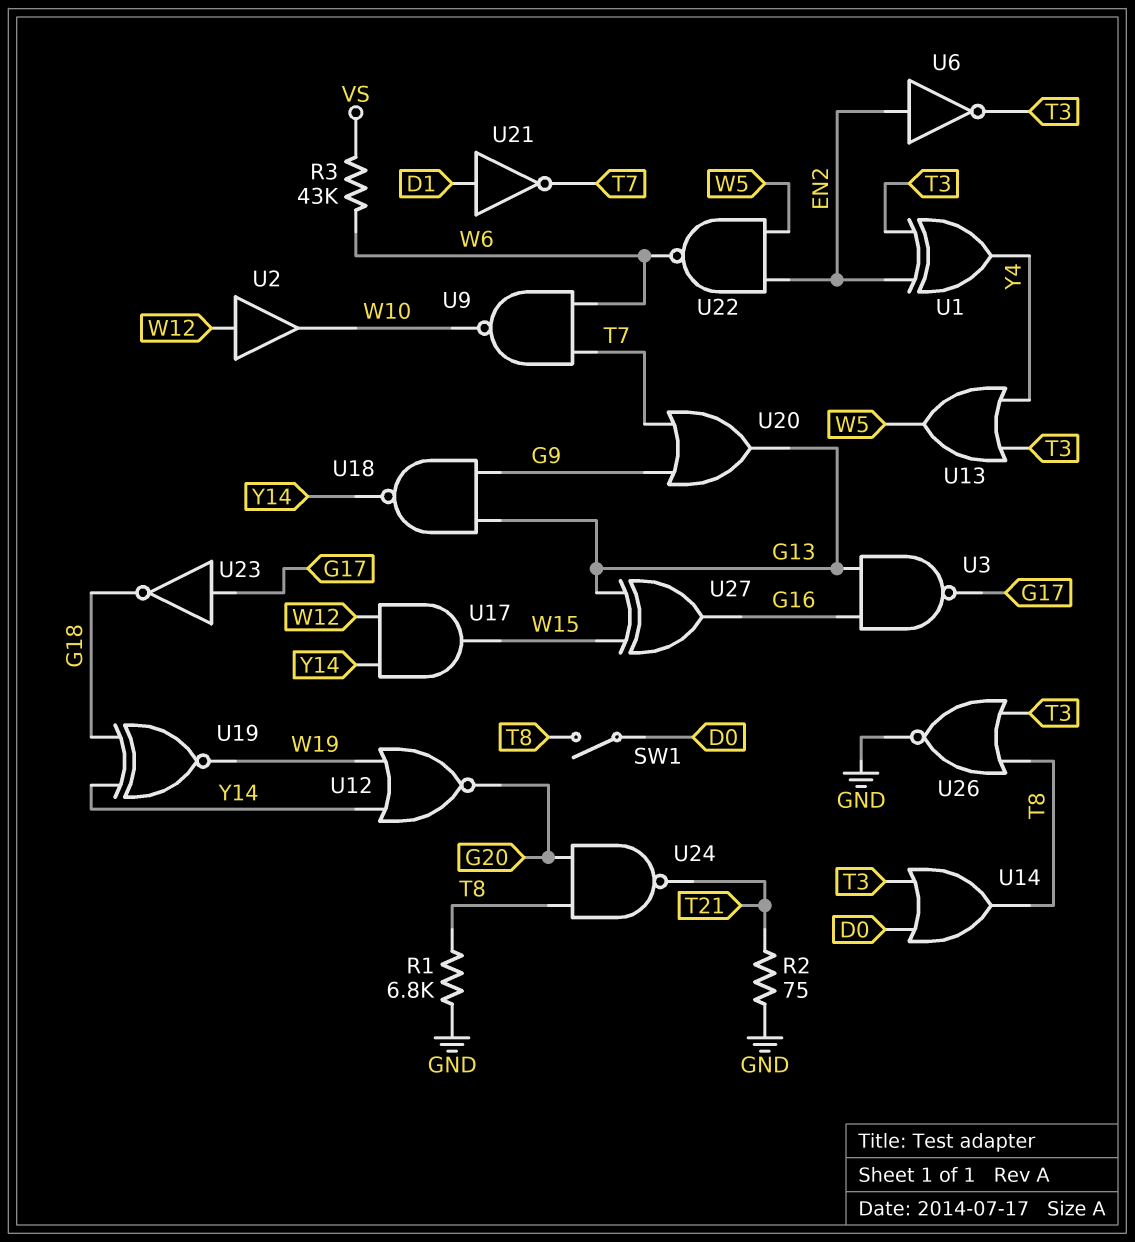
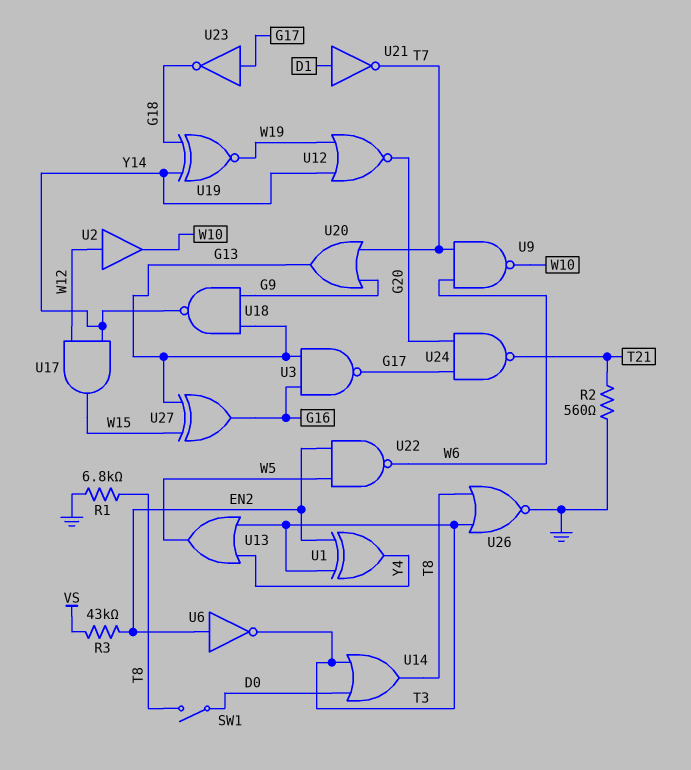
R2: 75 (GND, T21) -> 560 (GND, T21)
R3: 43k (VS, W6) -> 43k (EN2, VS)
U24: NAND (in G20, in T8, out T21) -> NAND (in G17, in G20, out T21)

